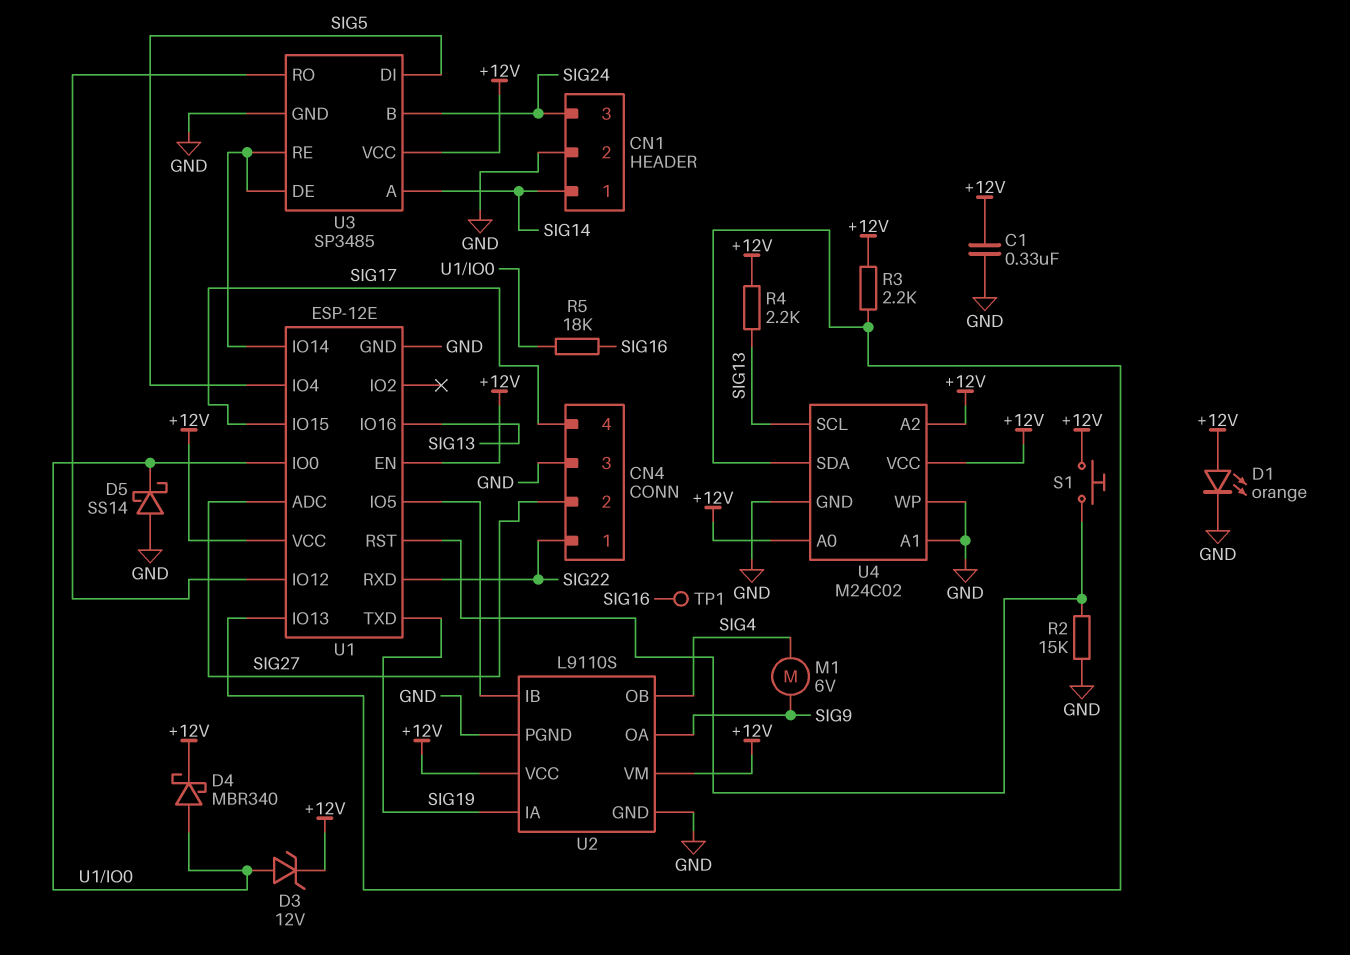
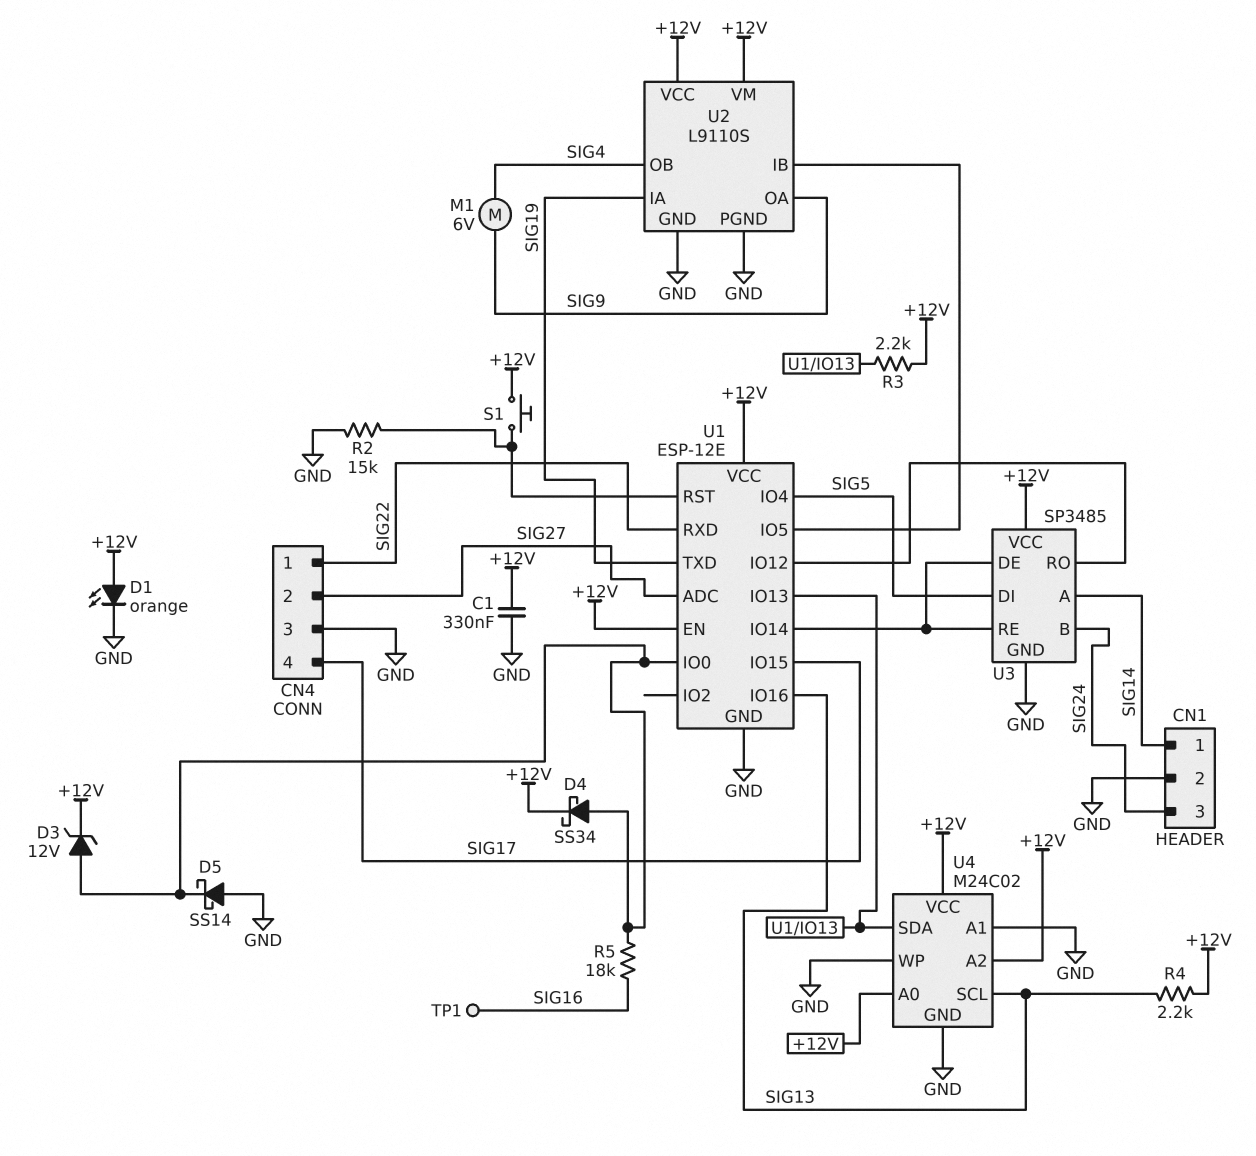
D4: schottky MBR340 (A U1/IO0, K +12V) -> schottky SS34 (A U1/IO0, K +12V)

